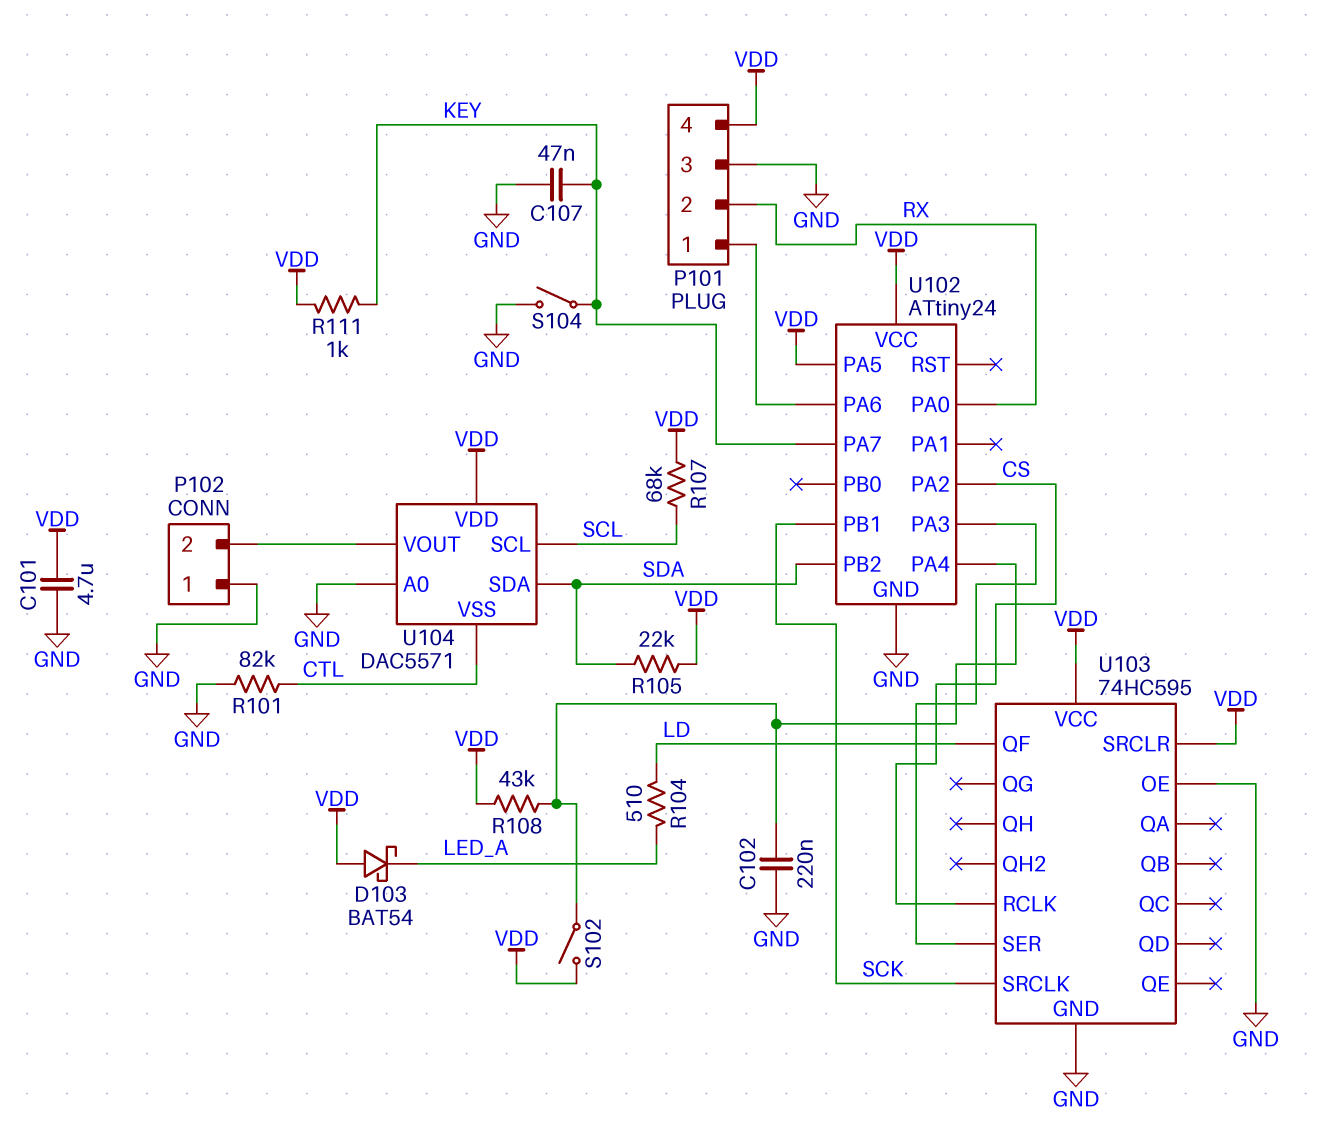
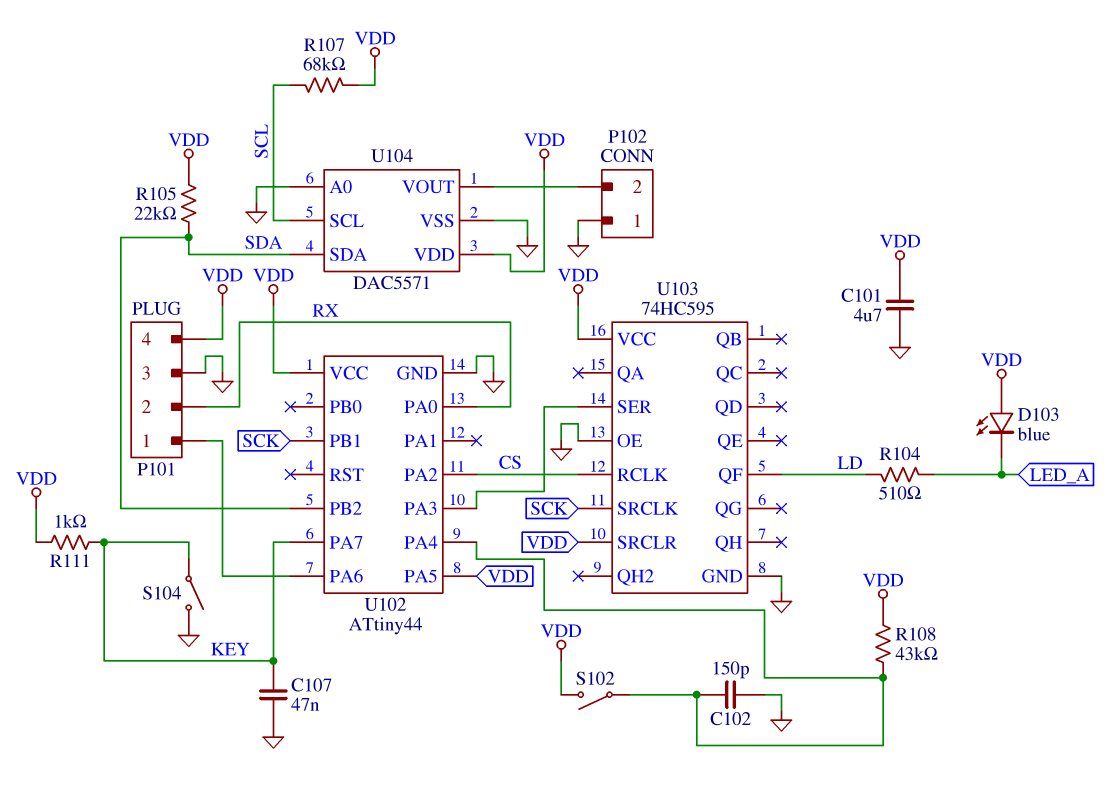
C102: 220nF (GND, U102/PA4) -> 150pF (GND, U102/PA4)
D103: schottky BAT54 (A VDD, K LED_A) -> LED blue (A VDD, K LED_A)
R101: 82k (CTL, GND) -> none
U102: ATtiny24 -> ATtiny44
U104 pin VSS: CTL -> GND

